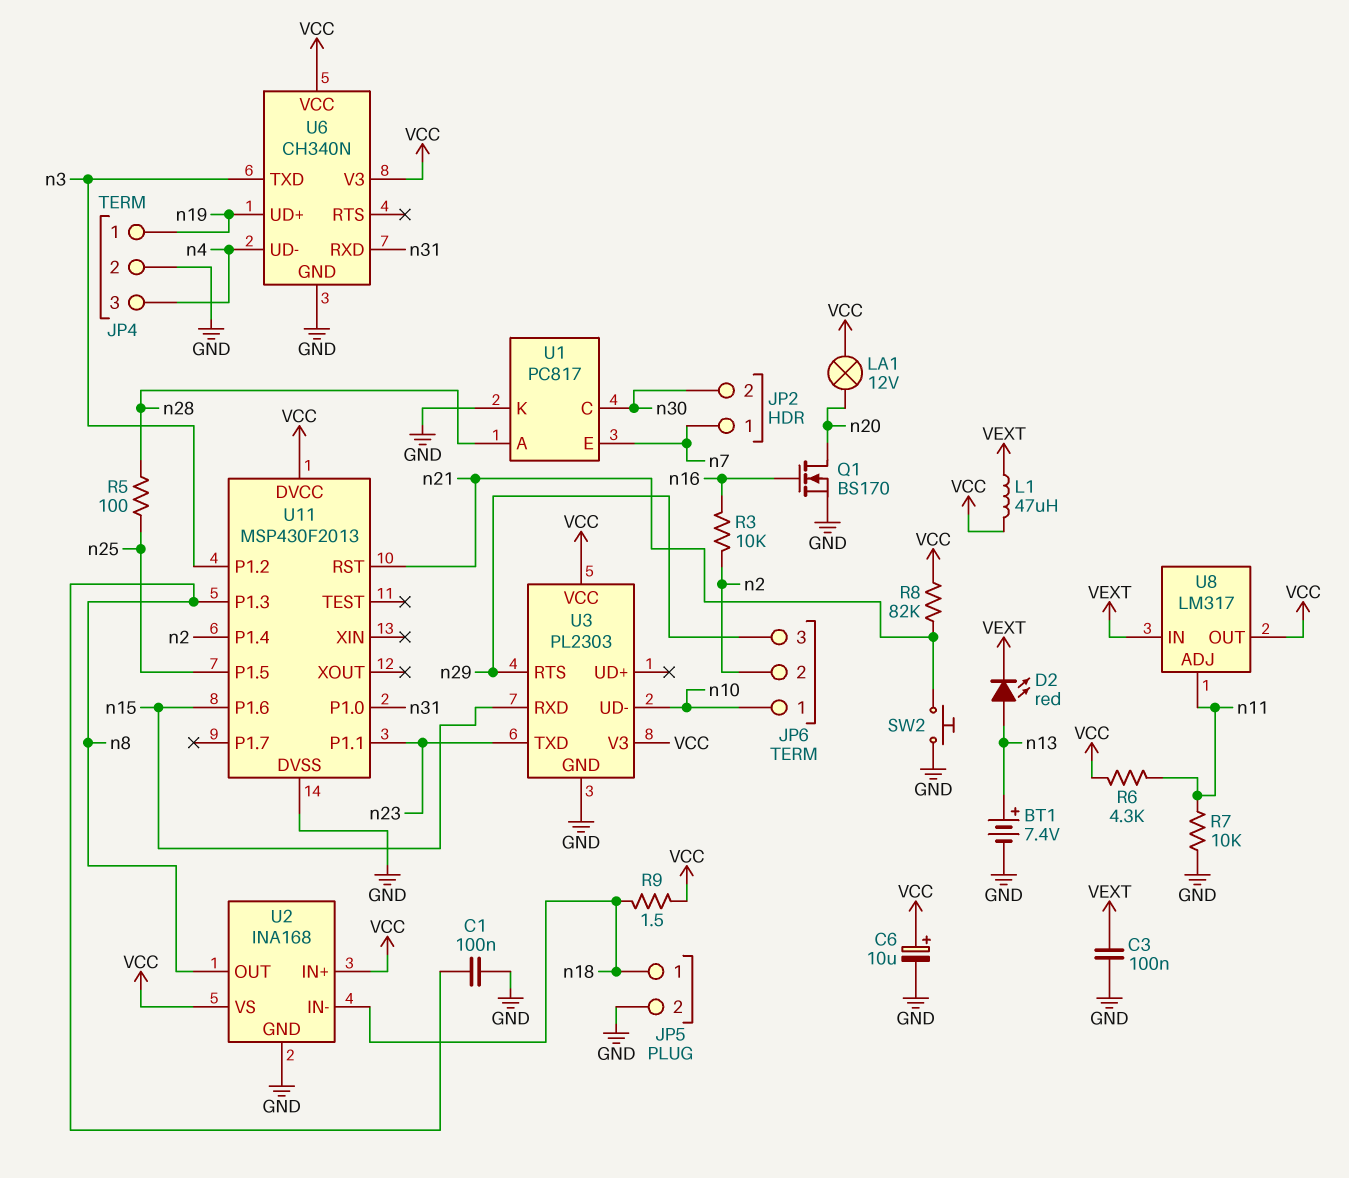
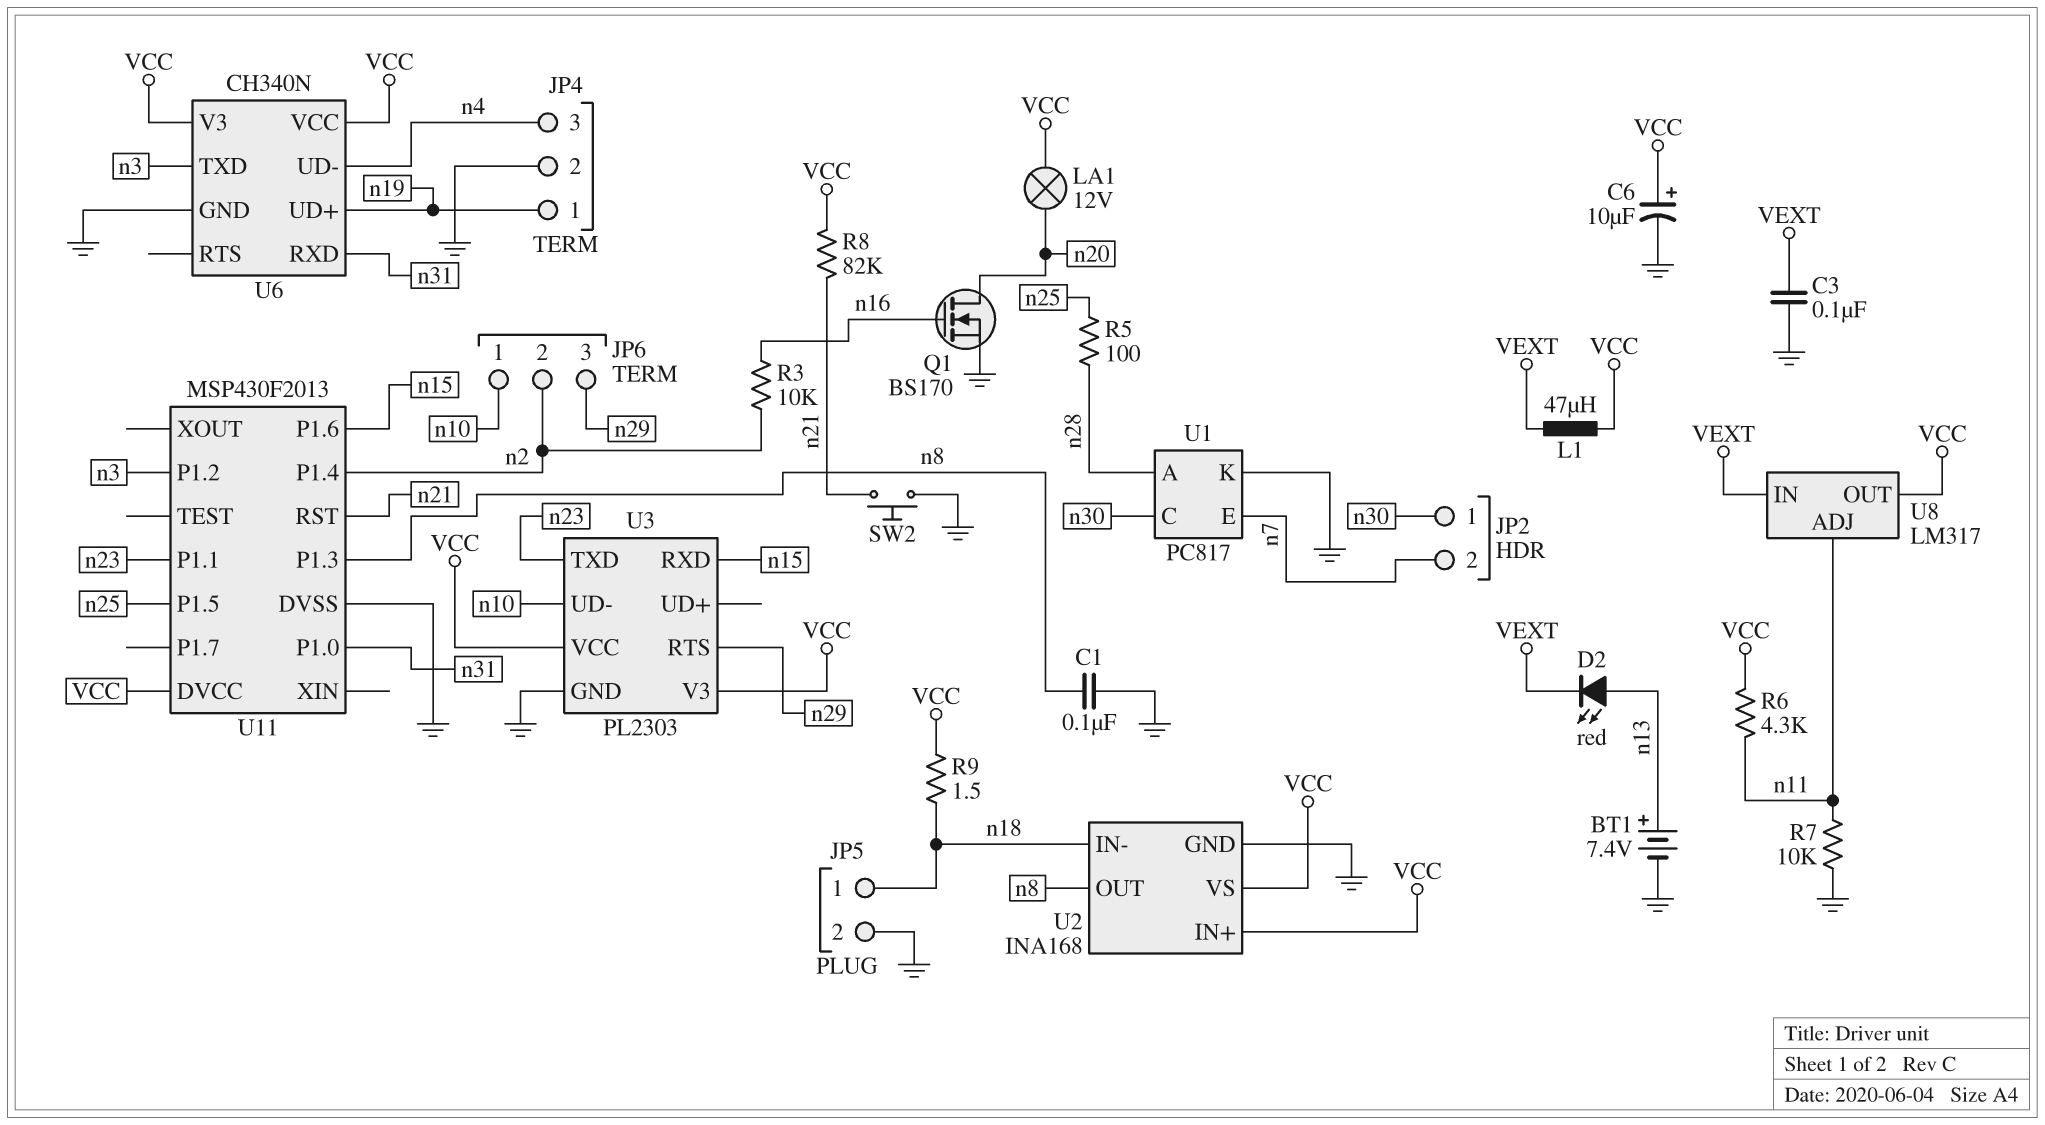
JP2 pin 1: n7 -> n30
JP2 pin 2: n30 -> n7

